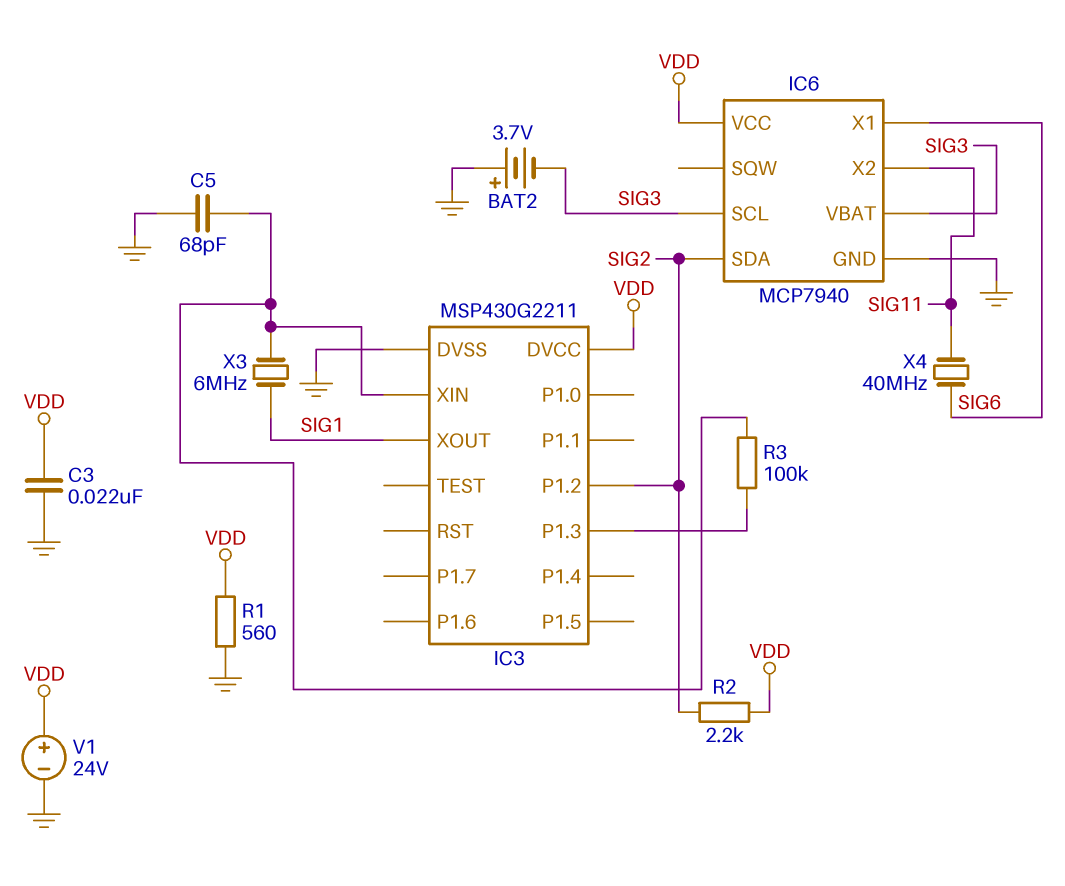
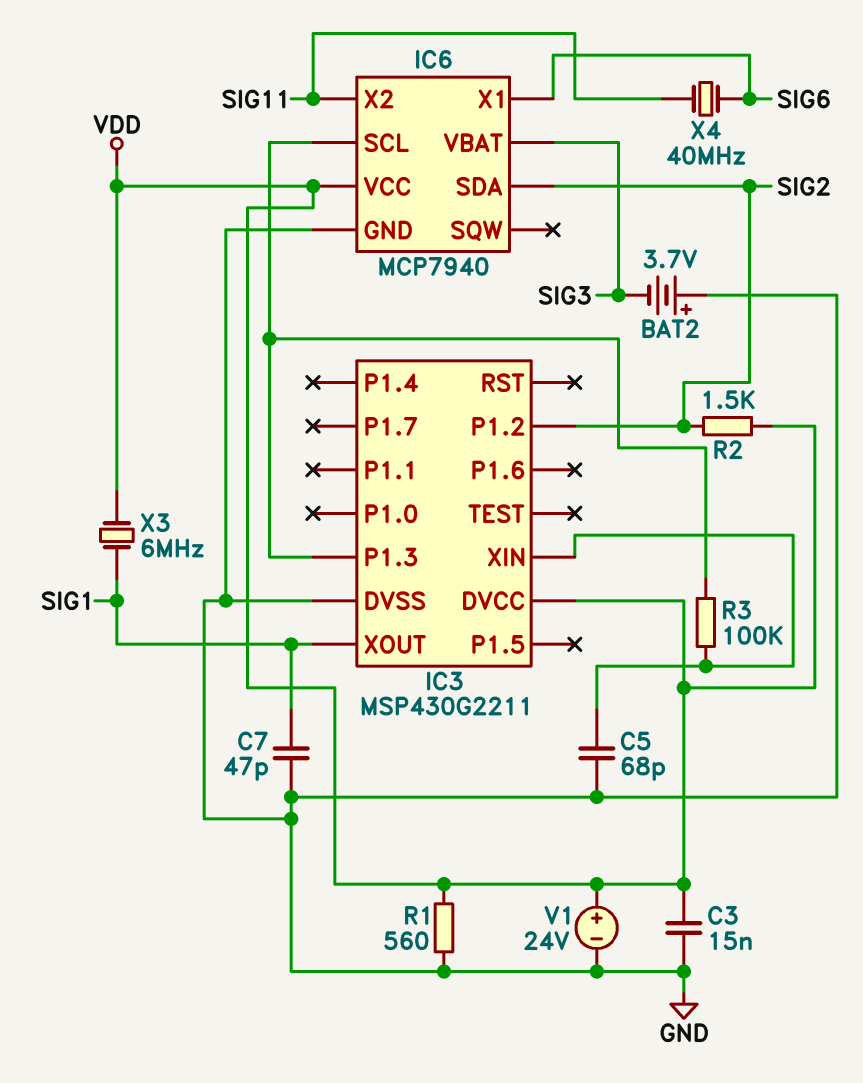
C3: 22nF (GND, VDD) -> 15nF (GND, VDD)
C7: none -> 47pF (GND, SIG1)
IC6 pin SCL: SIG3 -> IC3/P1.3
R2: 2.2k (SIG2, VDD) -> 1.5k (SIG2, VDD)
X3: 6MHz (IC3/XIN, SIG1) -> 6MHz (SIG1, VDD)

